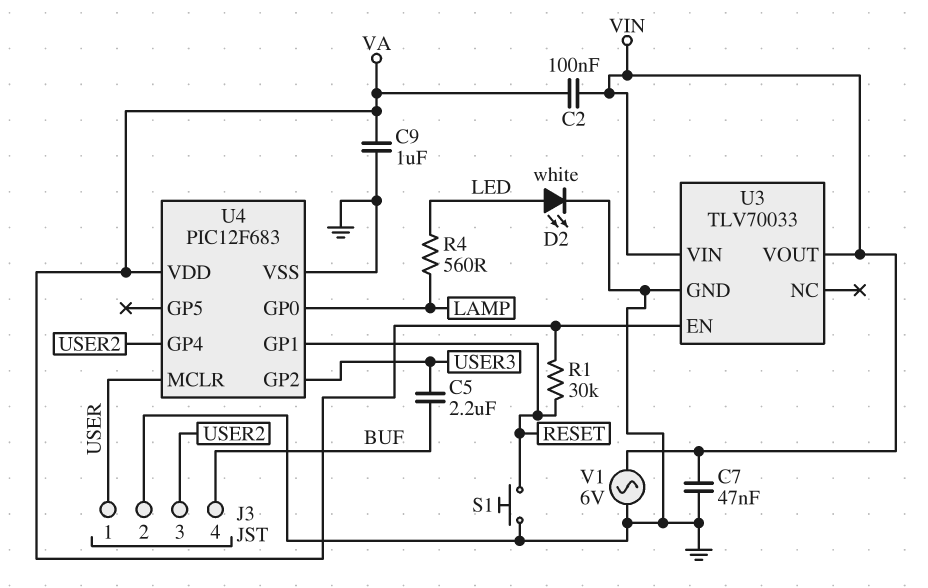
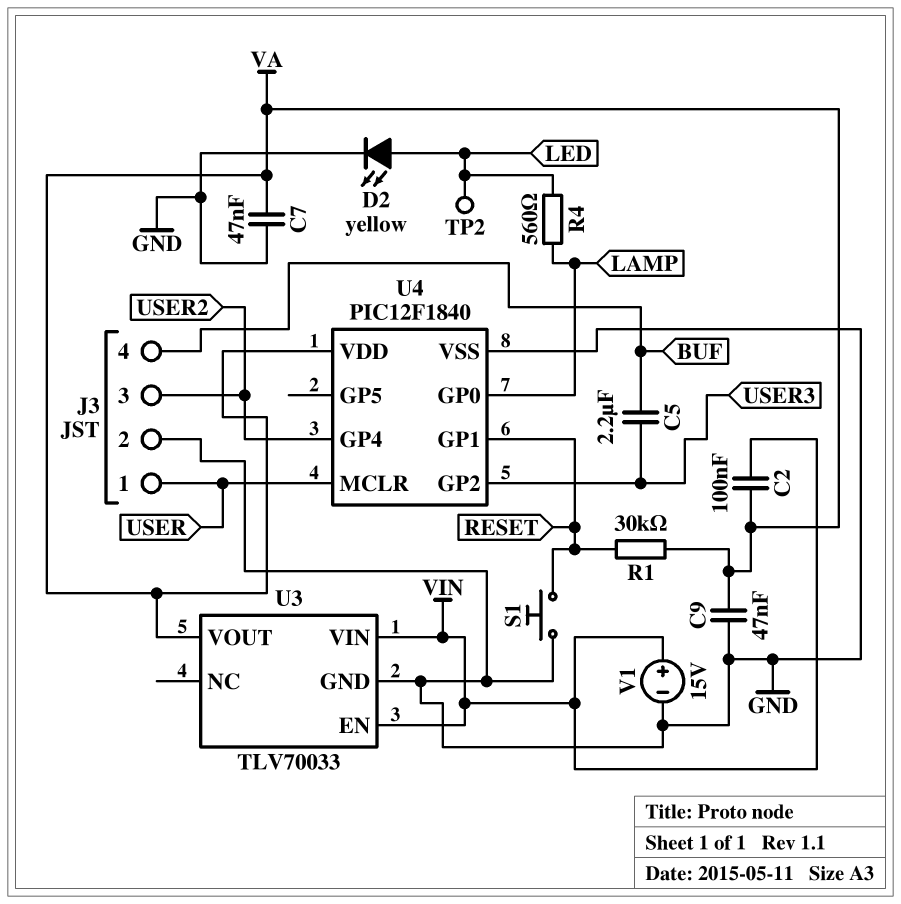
C7: 47nF (GND, VIN) -> 47nF (GND, VA)
C9: 1uF (GND, VA) -> 47nF (GND, VA)
D2: LED white (A LED, K GND) -> LED yellow (A LED, K GND)
TP2: none -> test point (LED)
U3 pin EN: VA -> VIN
U3 pin VOUT: VIN -> VA
U4: PIC12F683 -> PIC12F1840
V1: AC 6V (GND, VIN) -> 15V (plus VIN, minus GND)

